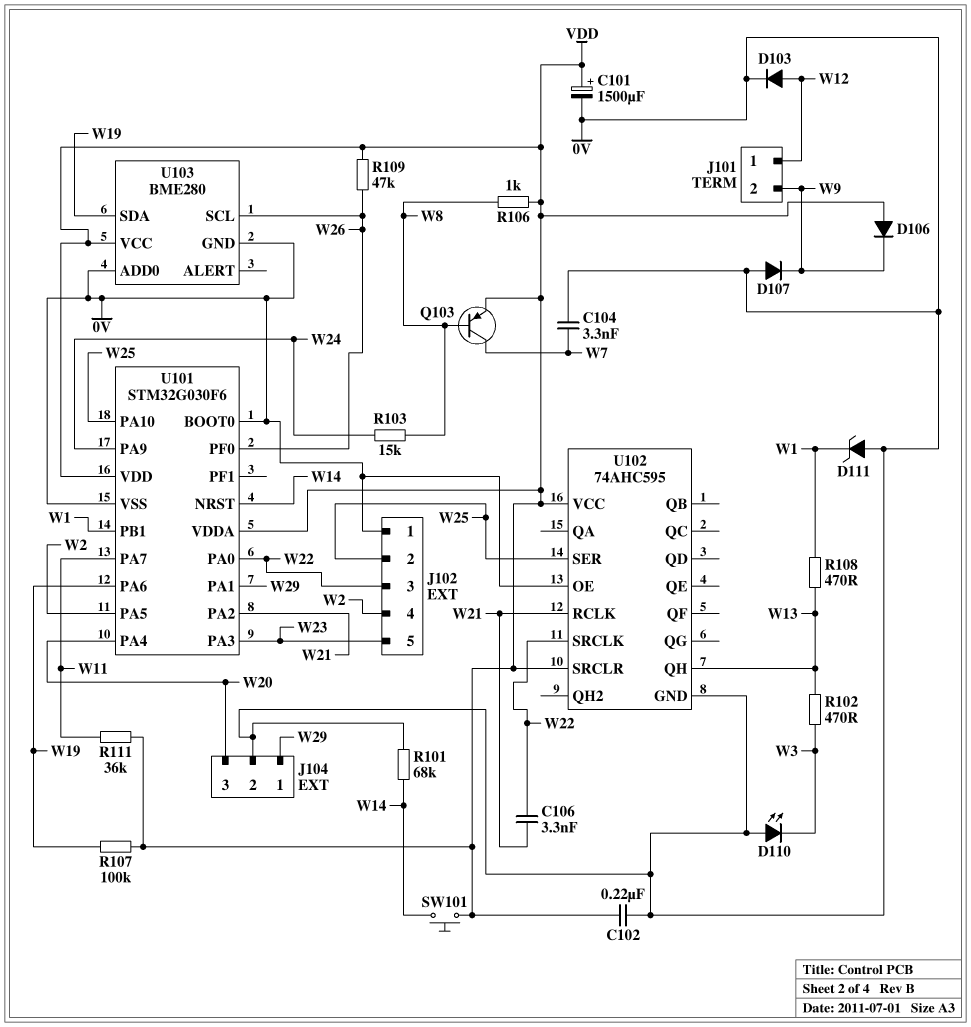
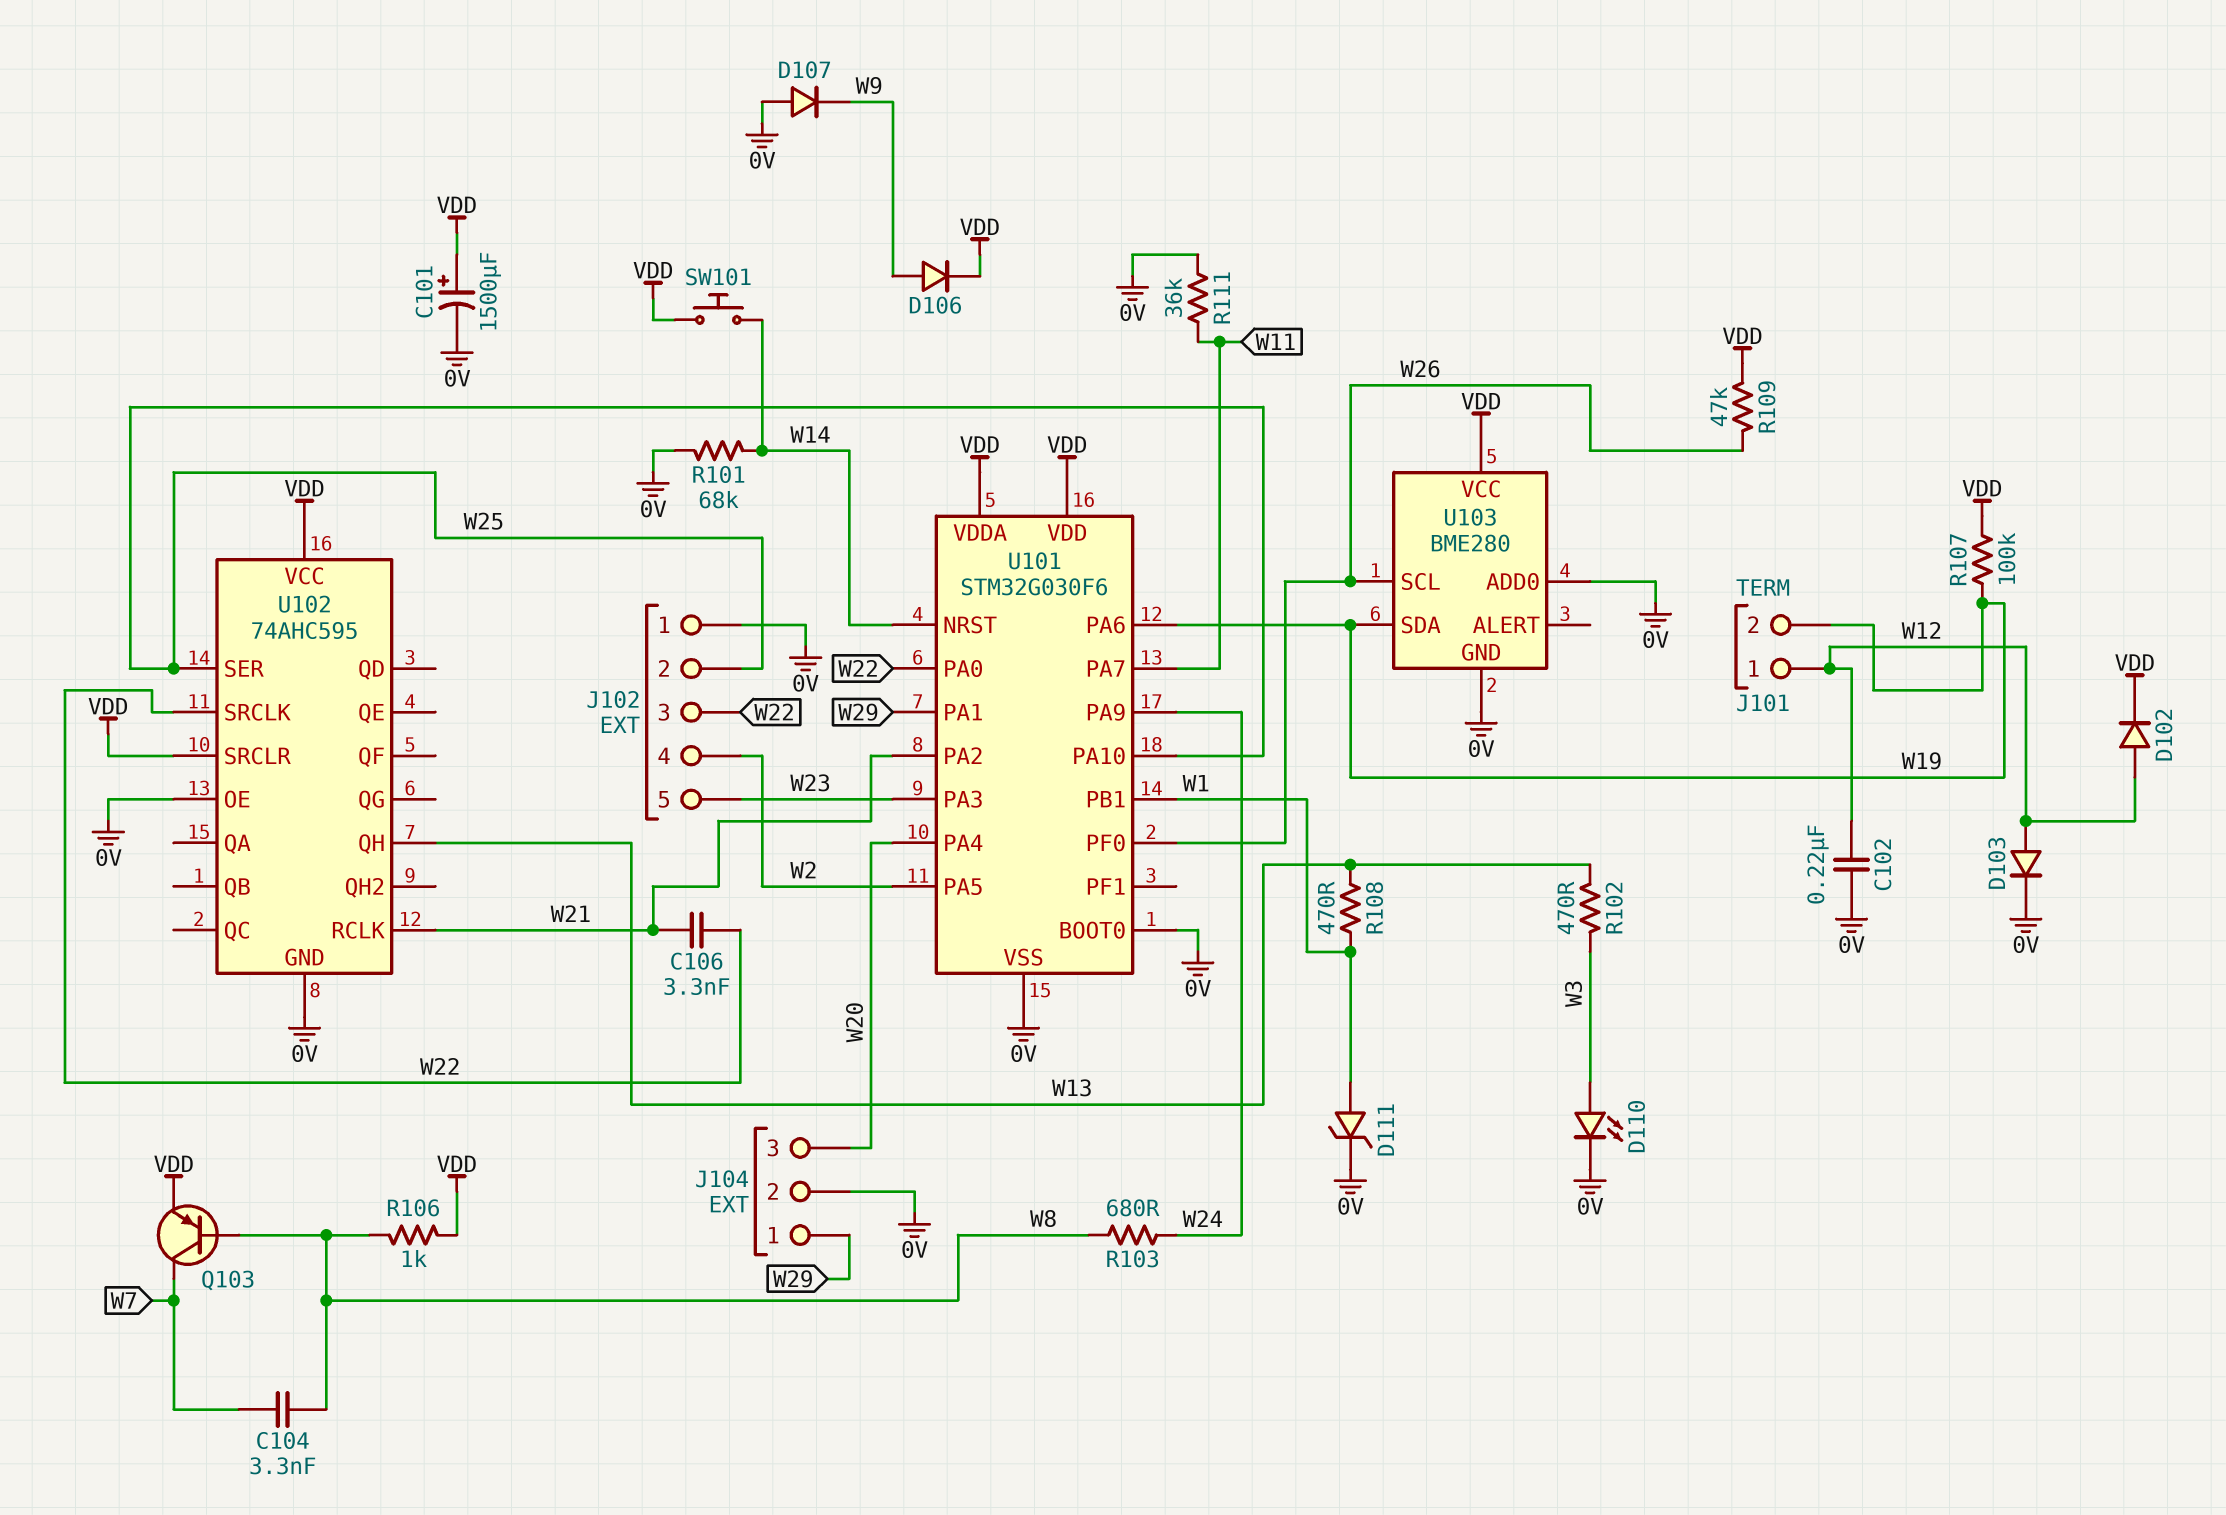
C102: 220nF (0V, VDD) -> 220nF (0V, W12)
C104: 3.3nF (0V, W7) -> 3.3nF (W7, W8)
D102: none -> diode (A W12, K VDD)
D106: diode (A VDD, K W9) -> diode (A W9, K VDD)
D110: LED (A 0V, K W3) -> LED (A W3, K 0V)
D111: zener (A 0V, K W1) -> zener (A W1, K 0V)
J101 pin 2: W9 -> W19
R103: 15k (W8, W24) -> 680 (W8, W24)
R111: 36k (VDD, W11) -> 36k (0V, W11)

